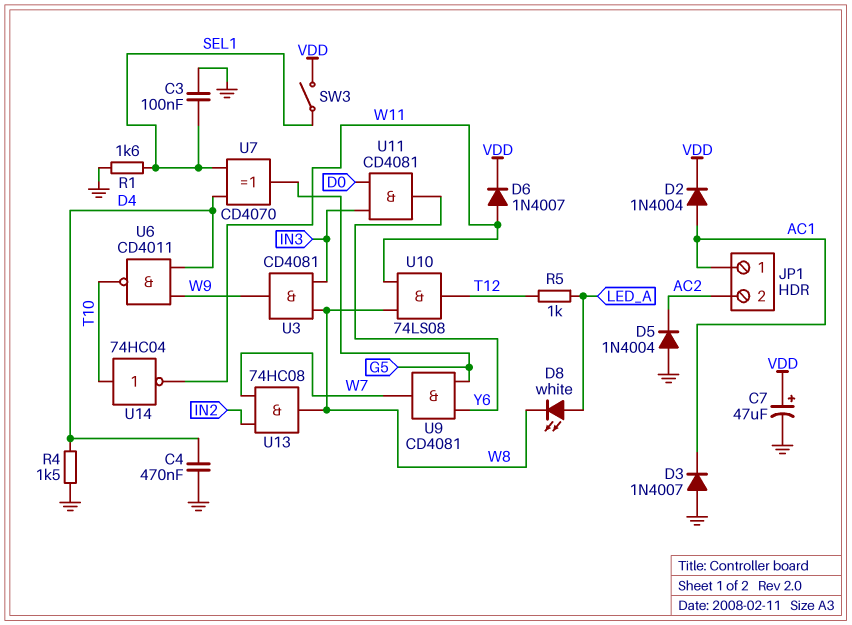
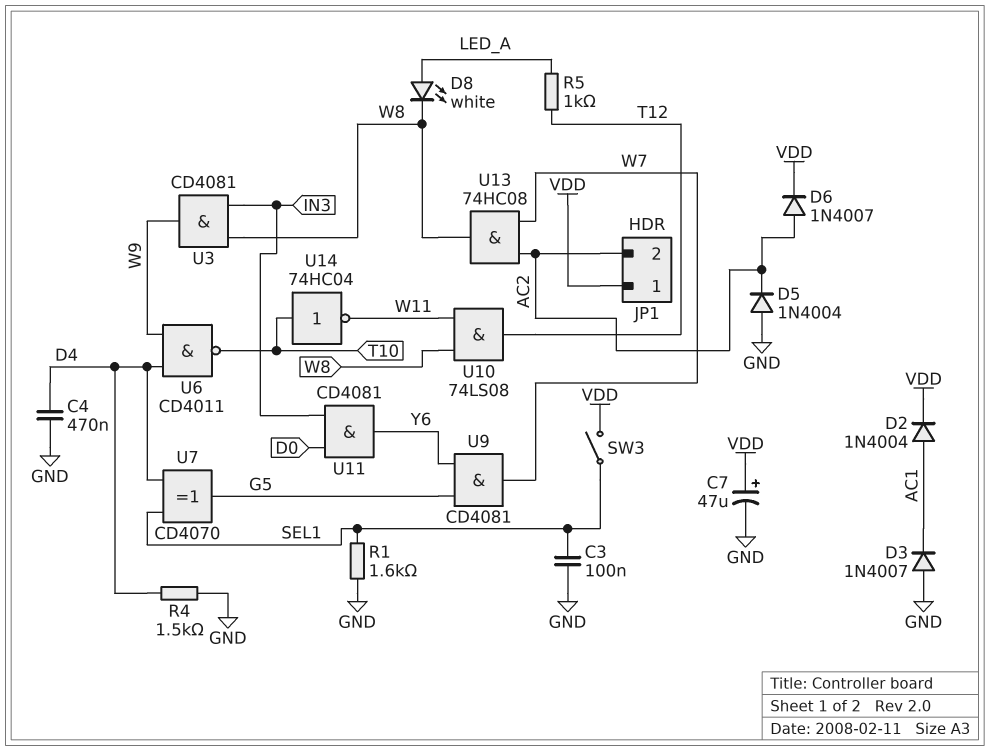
D6: diode 1N4007 (A W11, K VDD) -> diode 1N4007 (A AC2, K VDD)
JP1 pin 1: AC1 -> VDD
U13: AND 74HC08 (in IN2, in W7, out W8) -> AND 74HC08 (in AC2, in W7, out W8)

